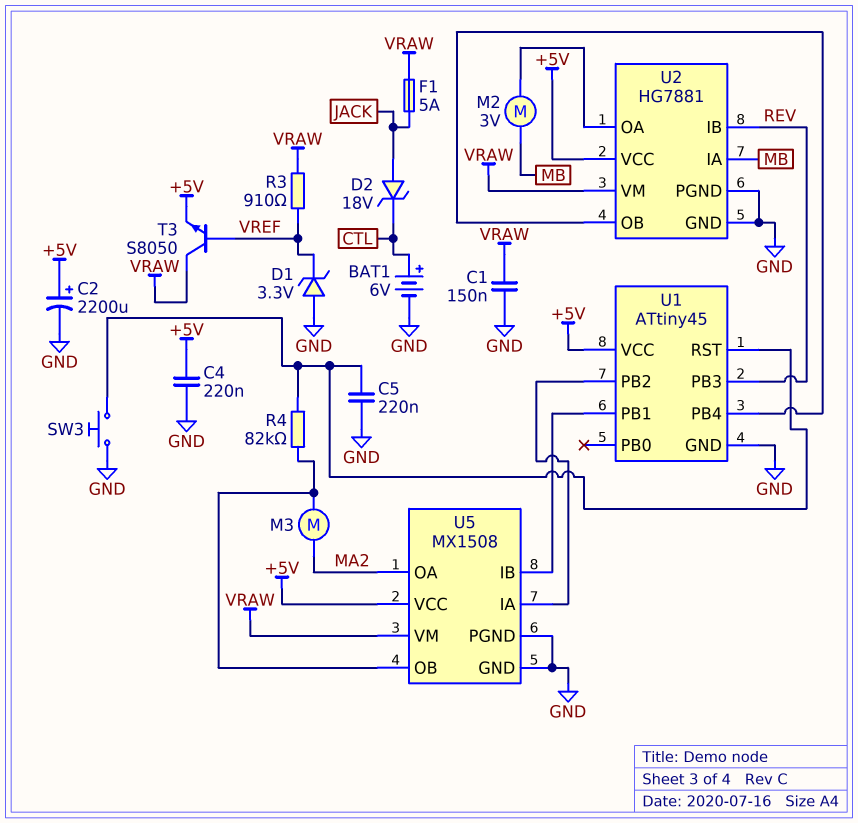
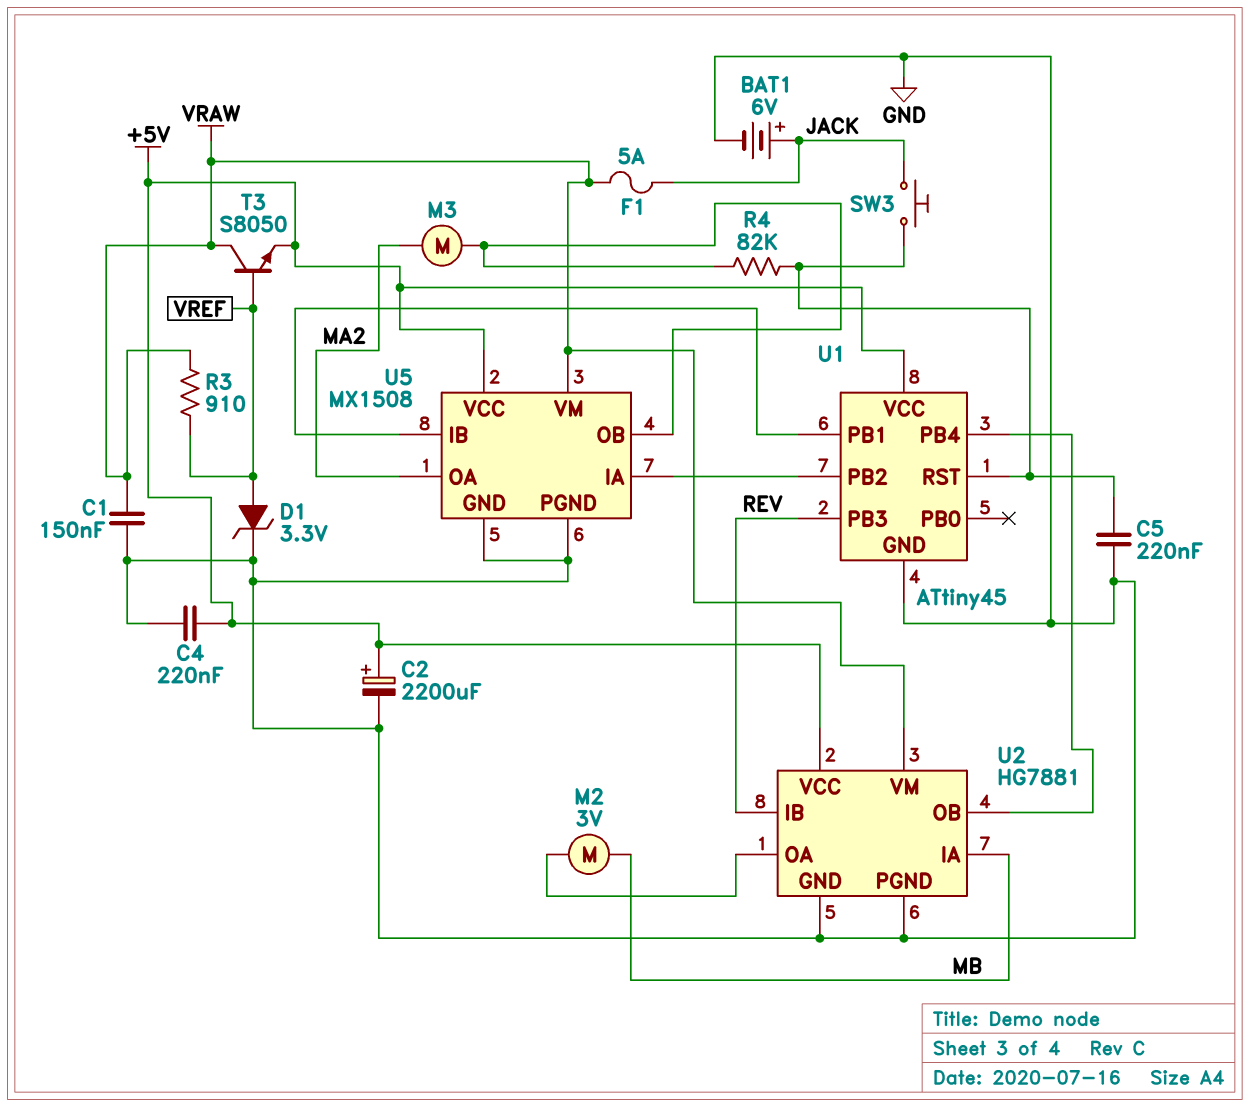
BAT1: 6V (plus CTL, minus GND) -> 6V (plus JACK, minus GND)
D1: zener 3.3V (A GND, K VREF) -> zener 3.3V (A VREF, K GND)
D2: zener 18V (A JACK, K CTL) -> none
SW3: button (GND, U1/RST) -> button (JACK, U1/RST)

